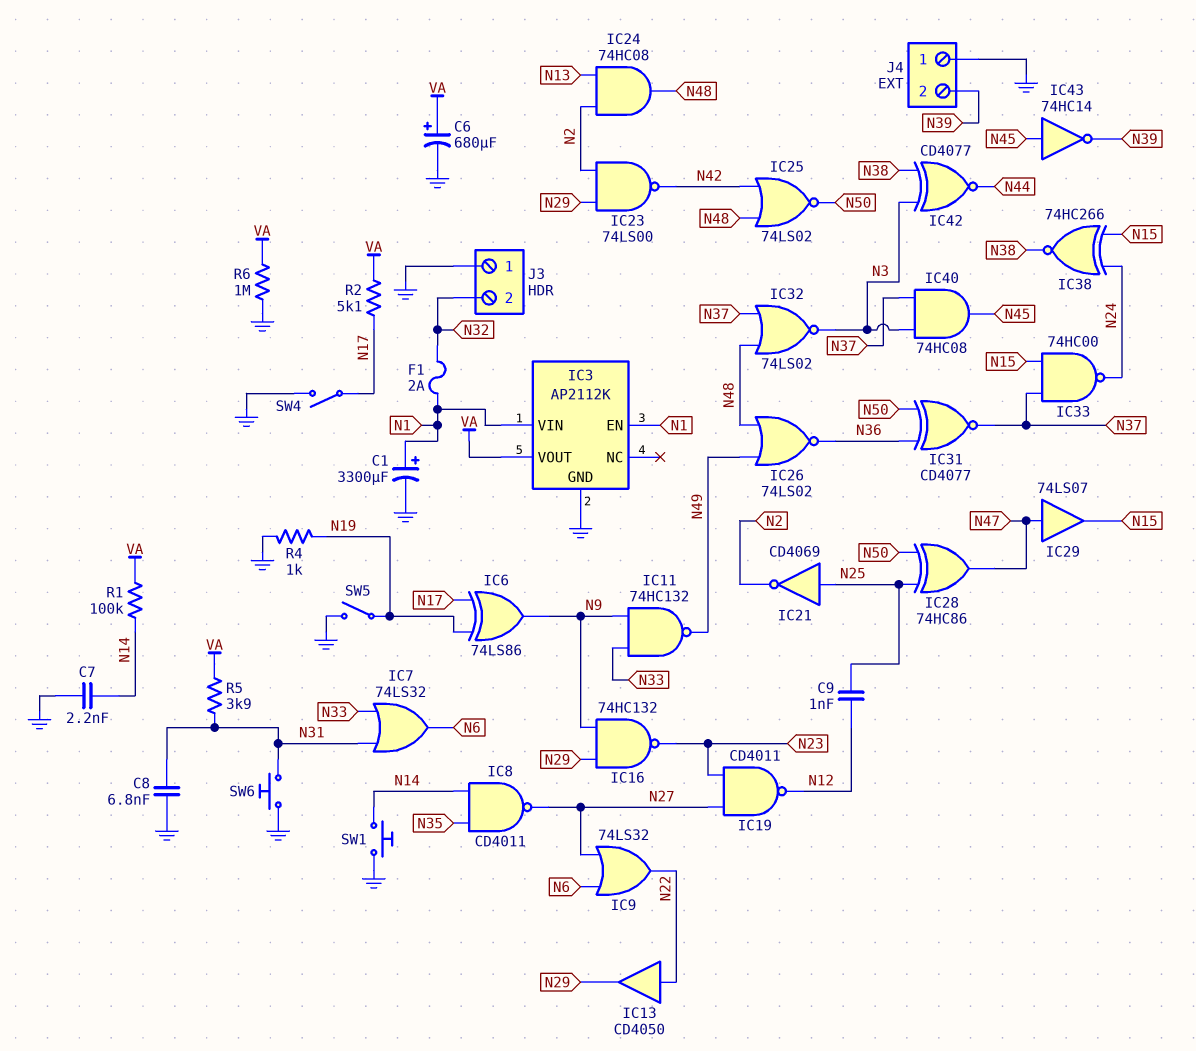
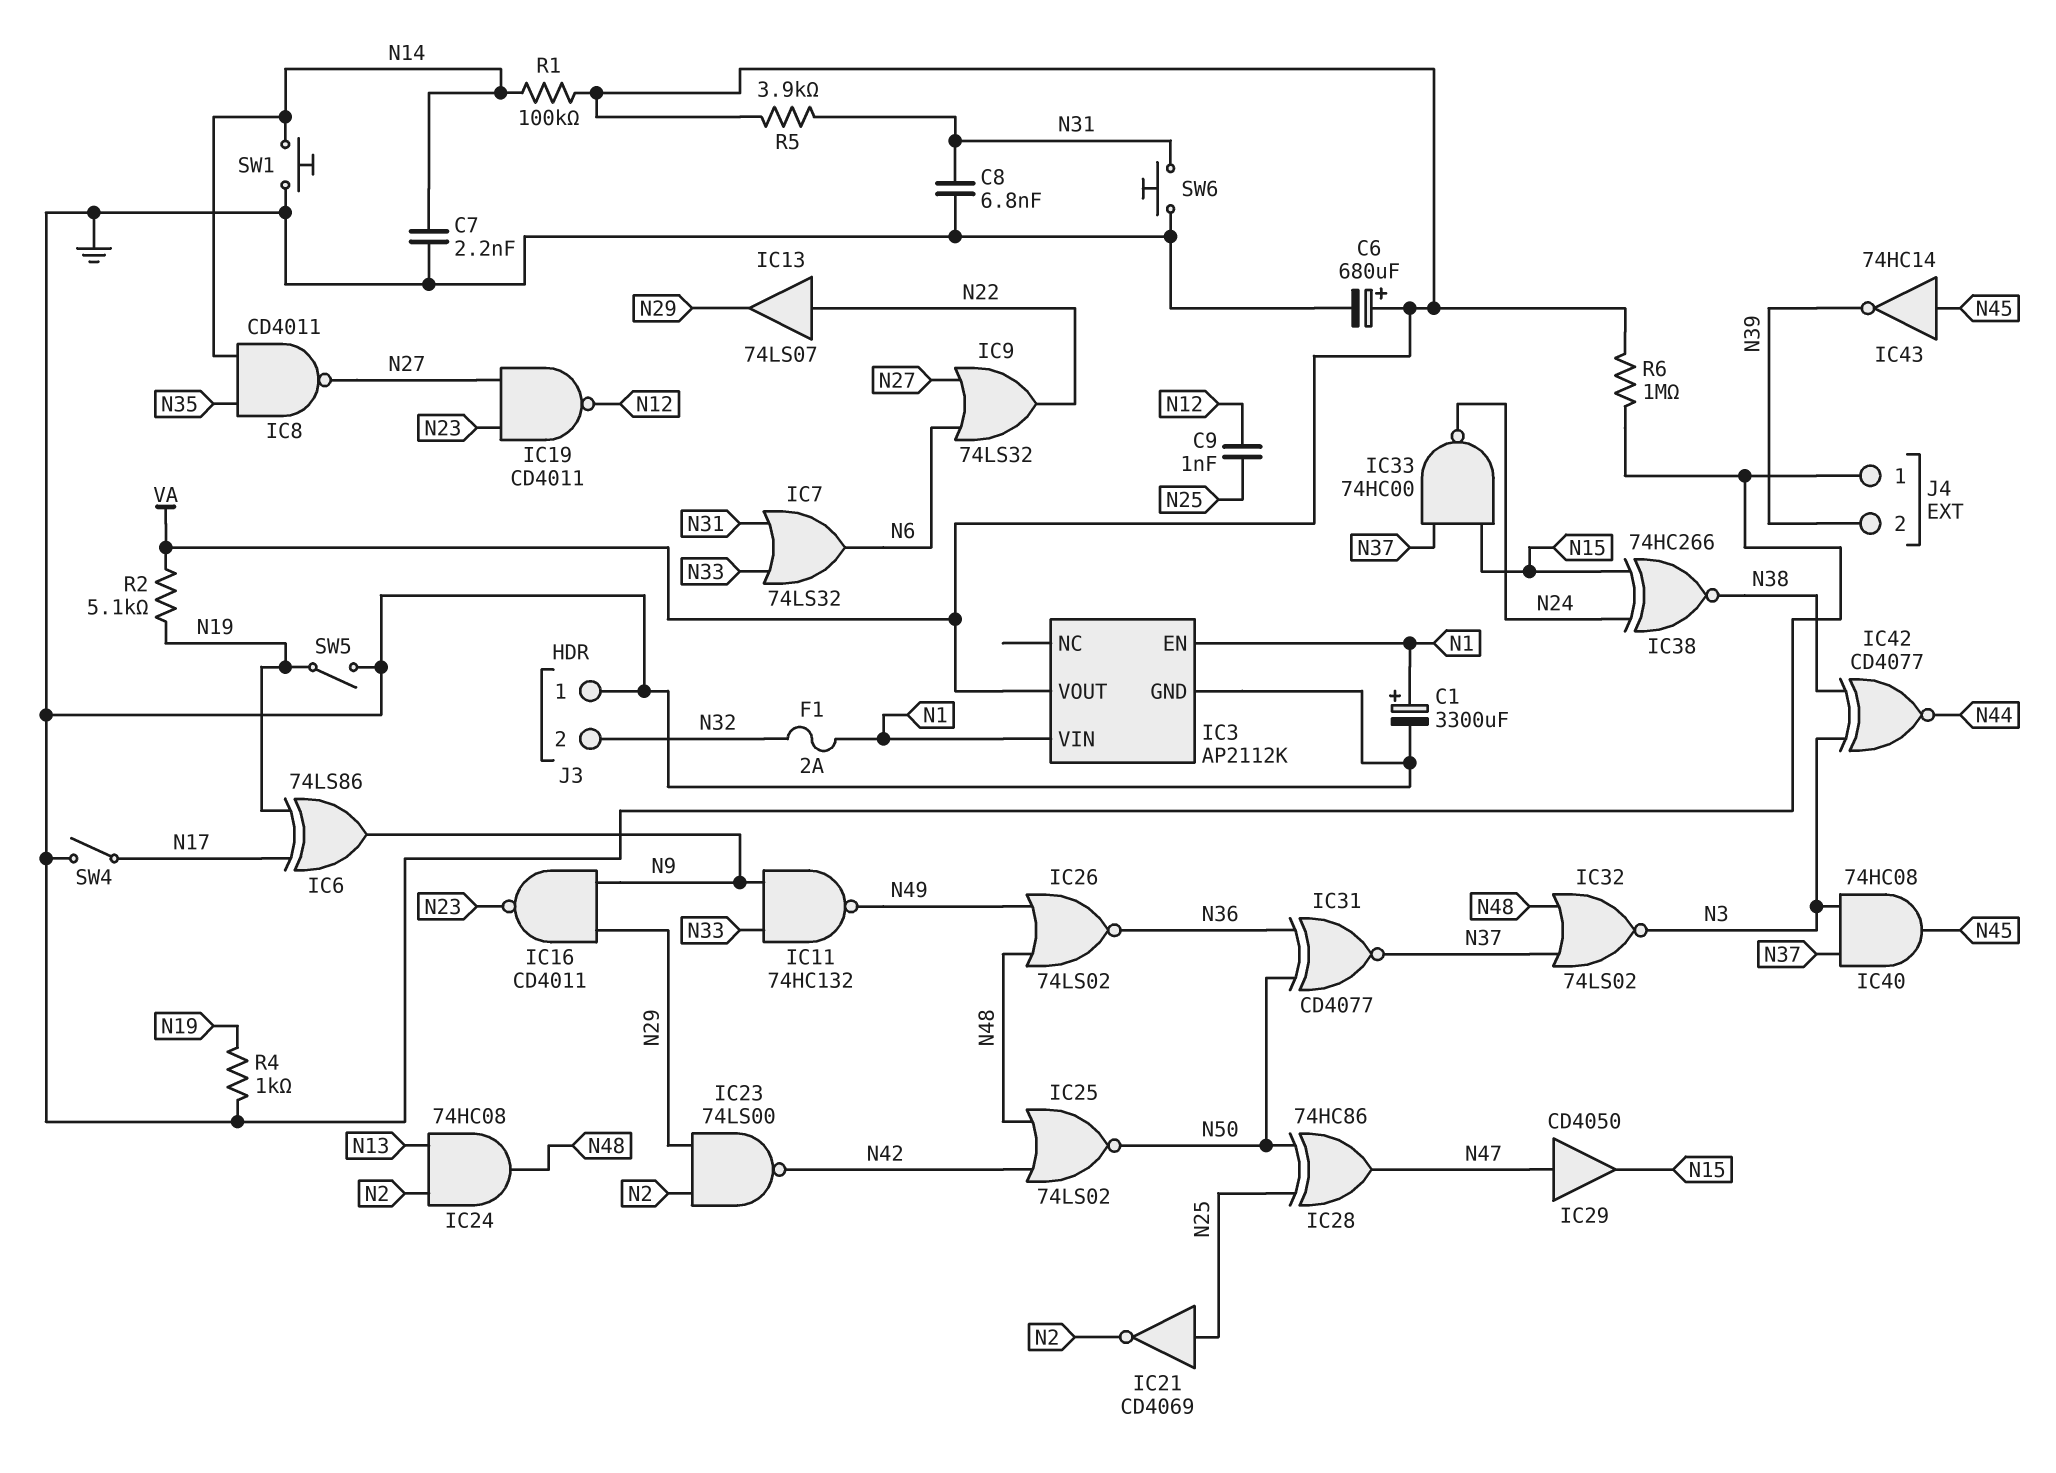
IC13: buffer CD4050 (in N22, out N29) -> buffer 74LS07 (in N22, out N29)
IC16: NAND 74HC132 (in N9, in N29, out N23) -> NAND CD4011 (in N9, in N29, out N23)
IC29: buffer 74LS07 (in N47, out N15) -> buffer CD4050 (in N47, out N15)
R2: 5.1k (N17, VA) -> 5.1k (N19, VA)

